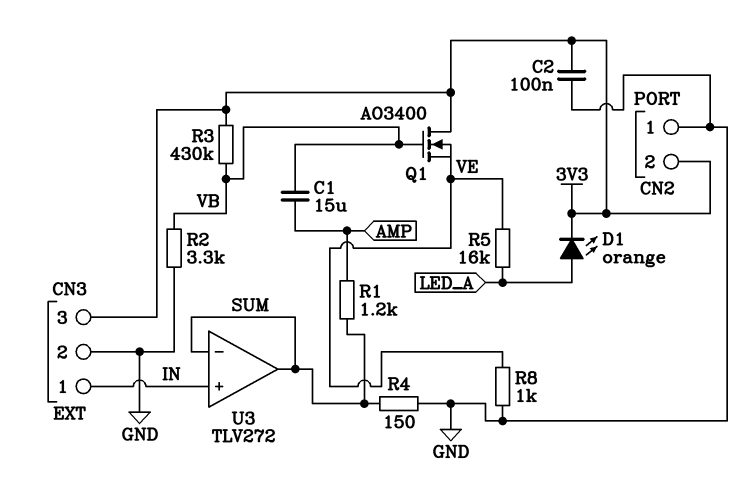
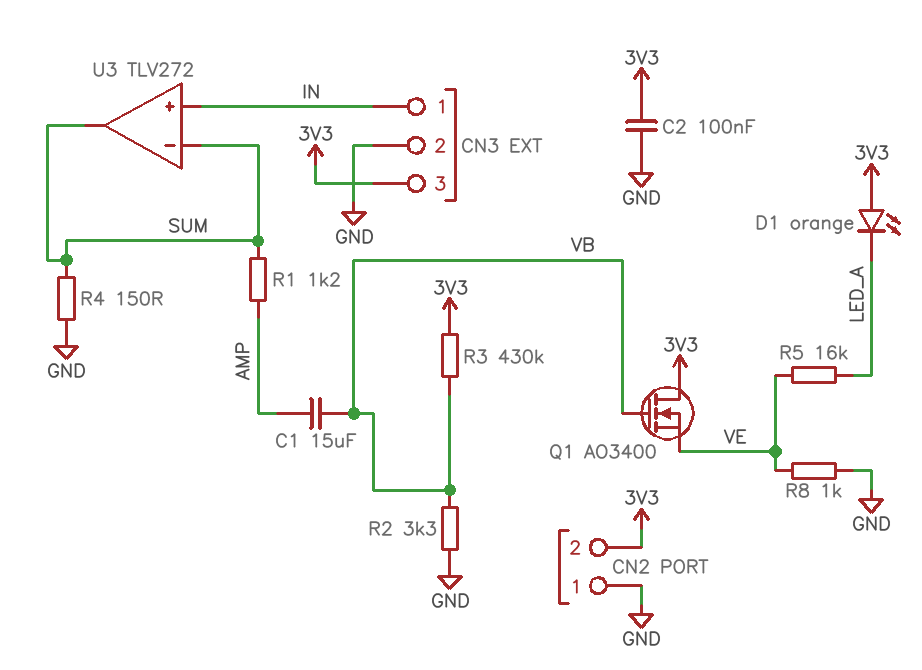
D1: LED orange (A LED_A, K 3V3) -> LED orange (A 3V3, K LED_A)

